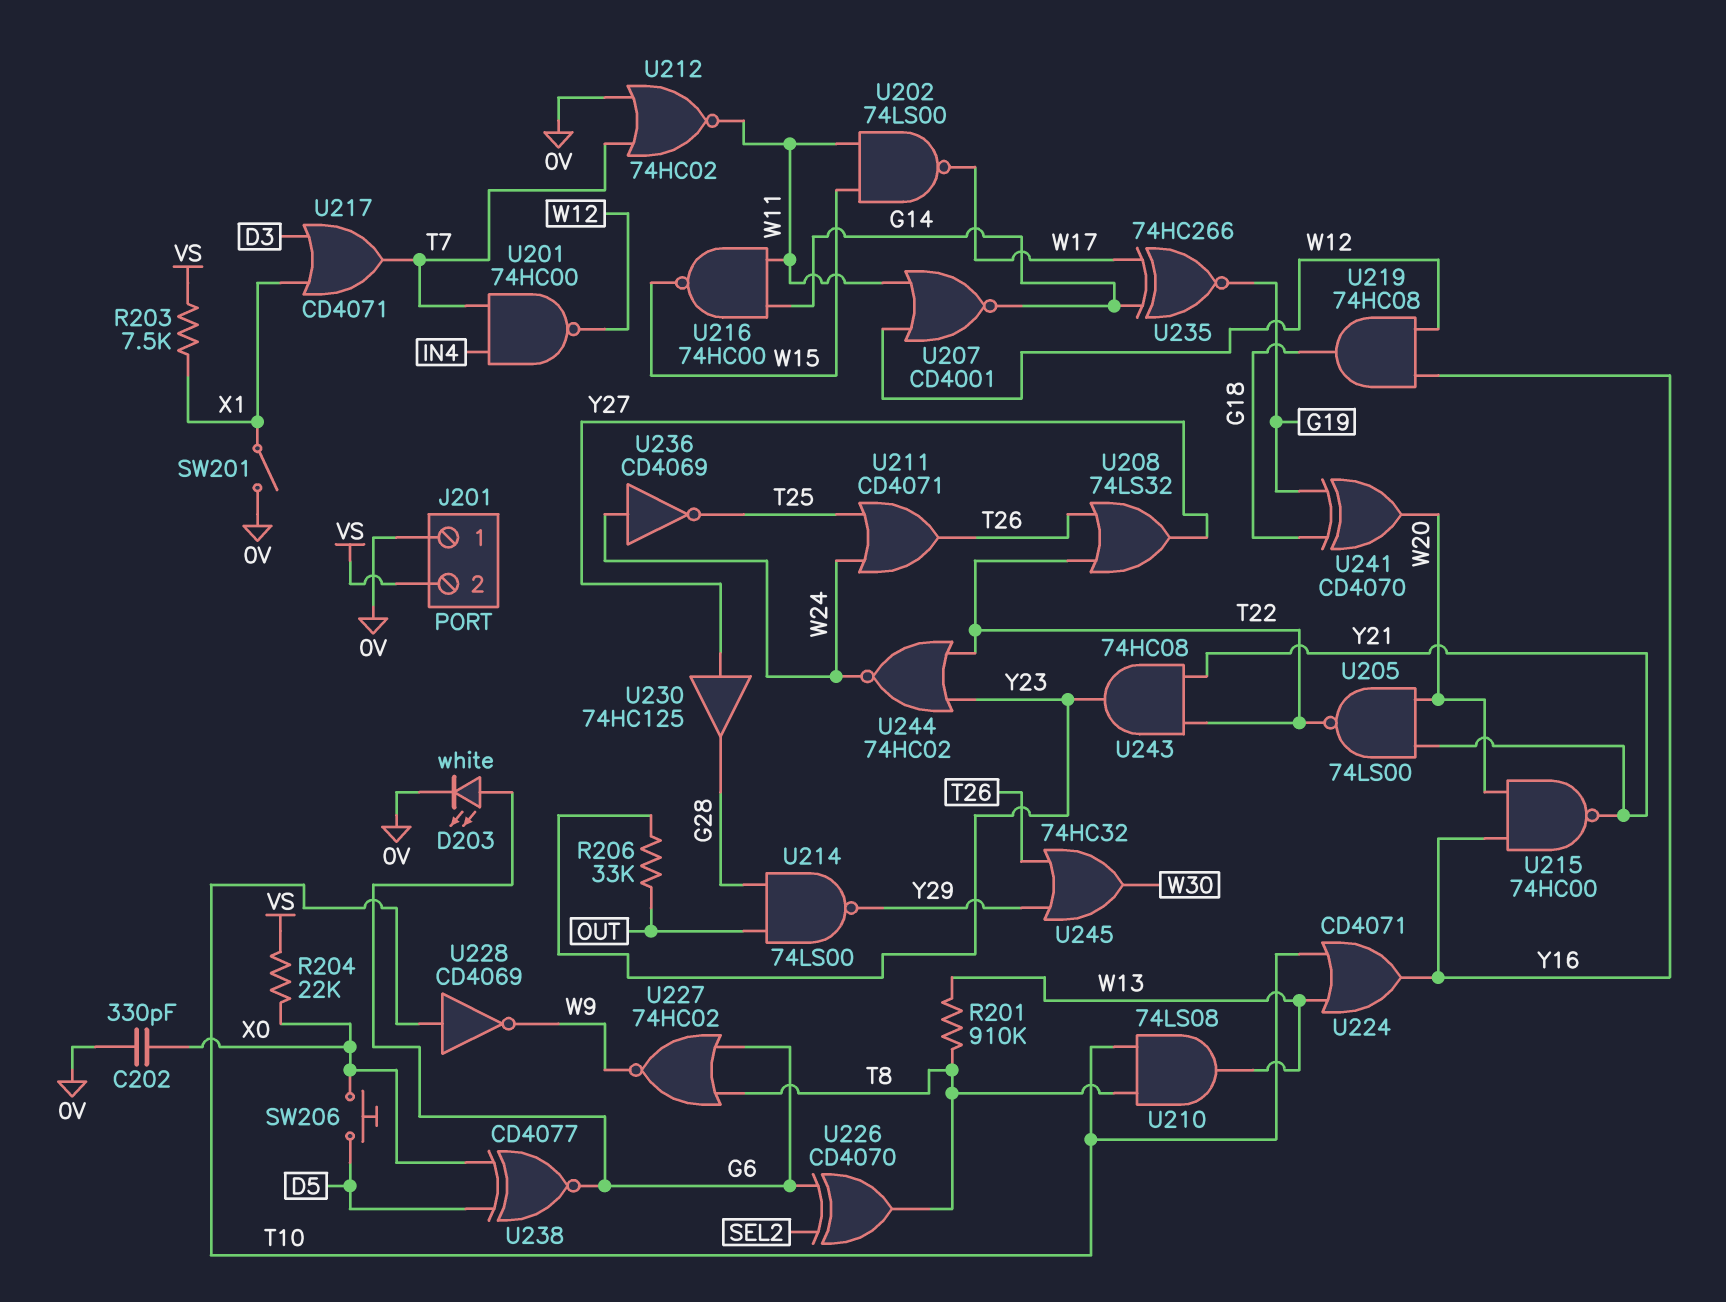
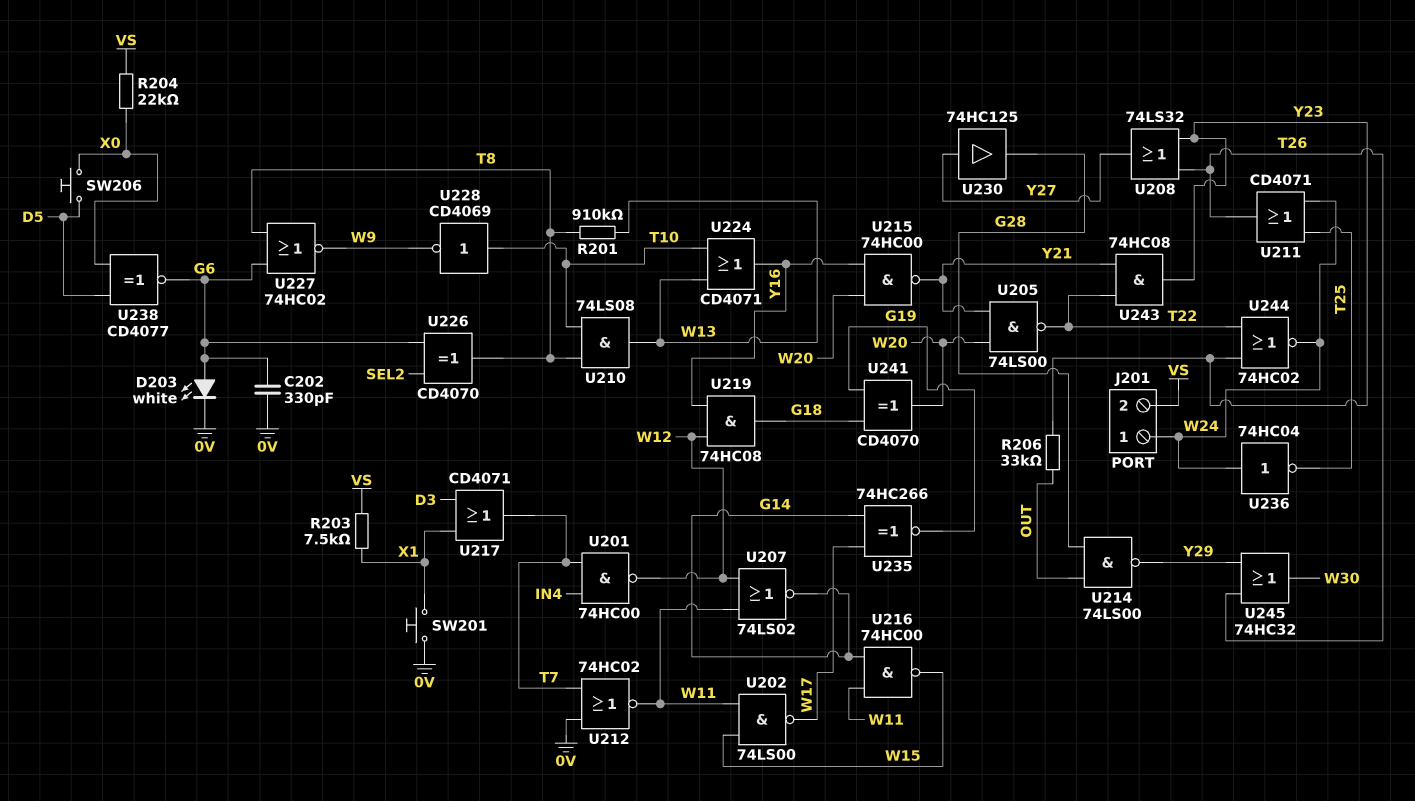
C202: 330pF (0V, X0) -> 330pF (0V, G6)
J201 pin 1: 0V -> W24
SW201: switch (0V, X1) -> button (0V, X1)
U207: NOR CD4001 (in W11, in W12, out G14) -> NOR 74LS02 (in W11, in W12, out G14)
U208: OR 74LS32 (in T22, in T26, out Y27) -> OR 74LS32 (in T26, in Y23, out Y27)
U236: NOT CD4069 (in W24, out T25) -> NOT 74HC04 (in W24, out T25)

